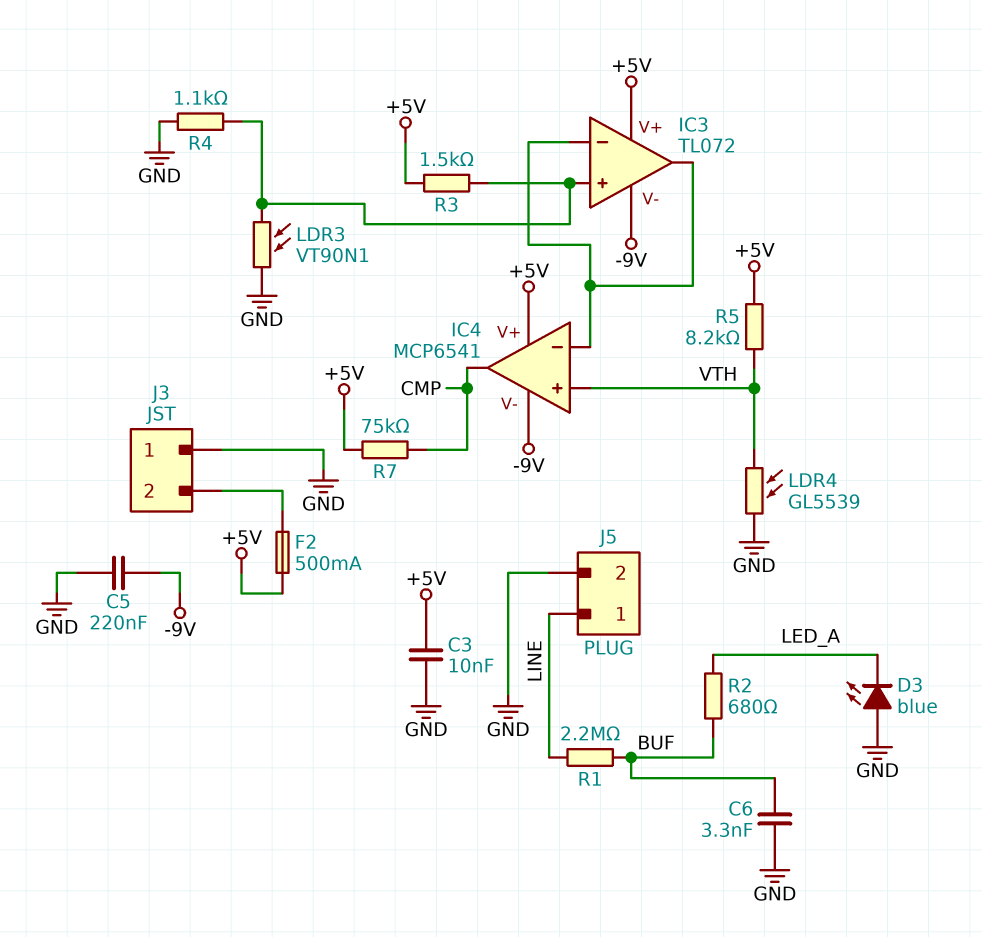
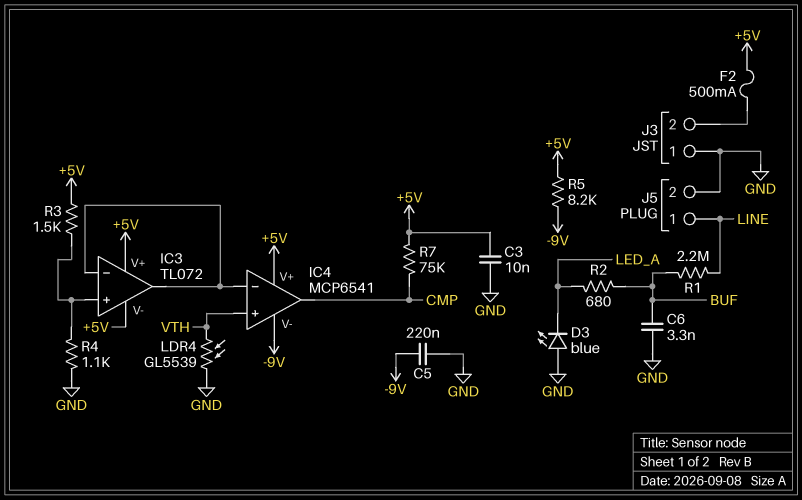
IC3 pin V-: -9V -> +5V
LDR3: VT90N1 (GND, IC3/in+) -> none
R5: 8.2k (+5V, VTH) -> 8.2k (+5V, -9V)

